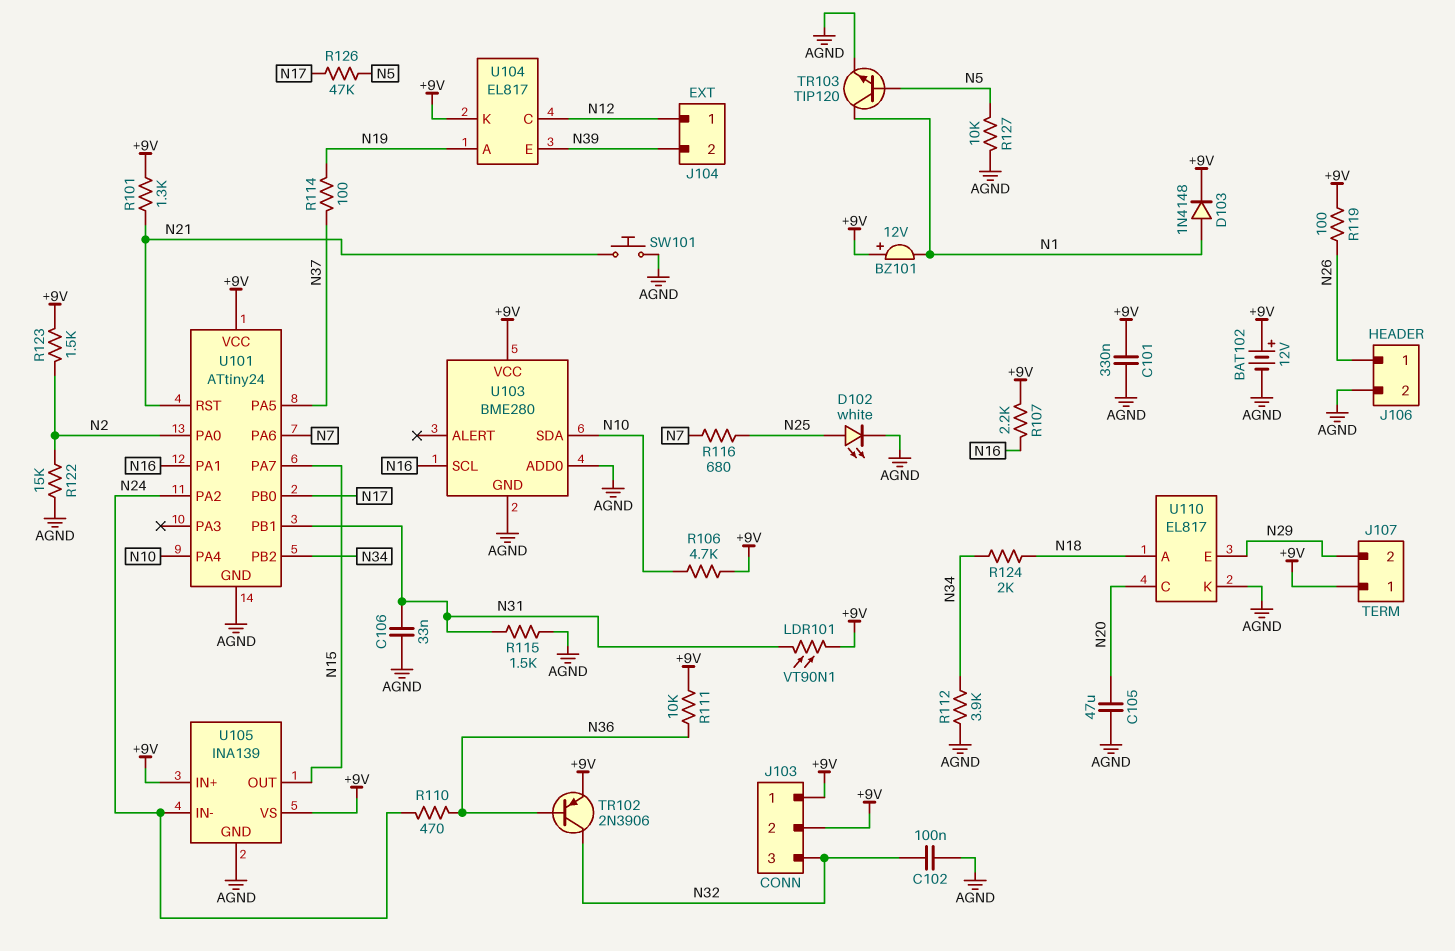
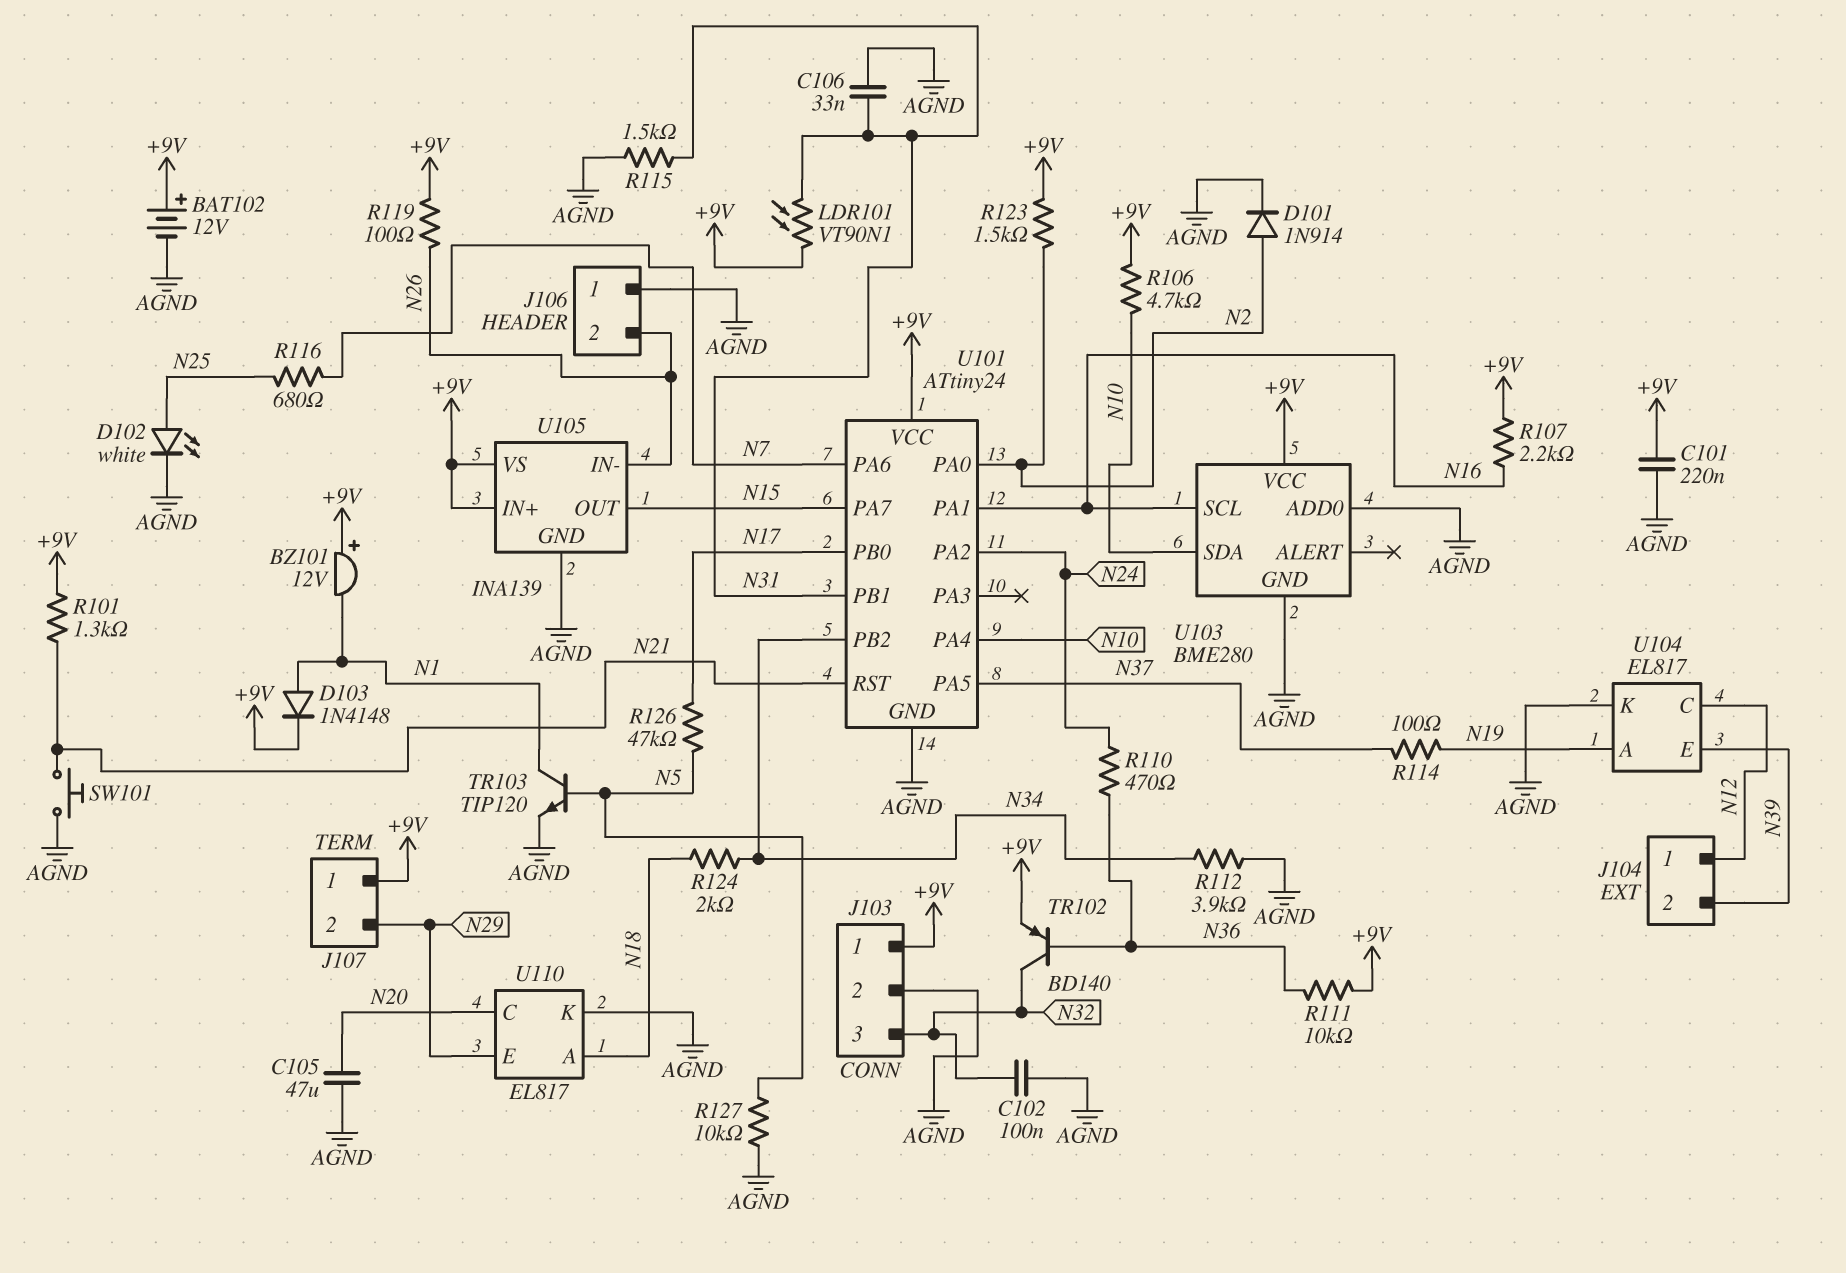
C101: 330nF (+9V, AGND) -> 220nF (+9V, AGND)
D101: none -> diode 1N914 (A N2, K AGND)
J103 pin 2: +9V -> AGND
J106 pin 1: N26 -> AGND
J106 pin 2: AGND -> N26
R122: 15k (AGND, N2) -> none
TR102: PNP 2N3906 (B N36, C N32, E +9V) -> PNP BD140 (B N36, C N32, E +9V)
U104 pin K: +9V -> AGND
U105 pin IN-: N24 -> N26

